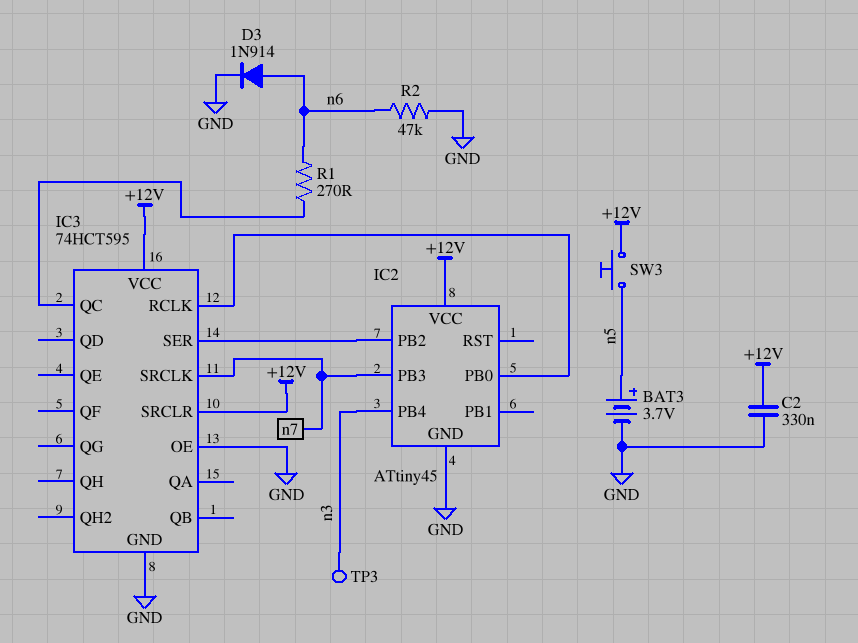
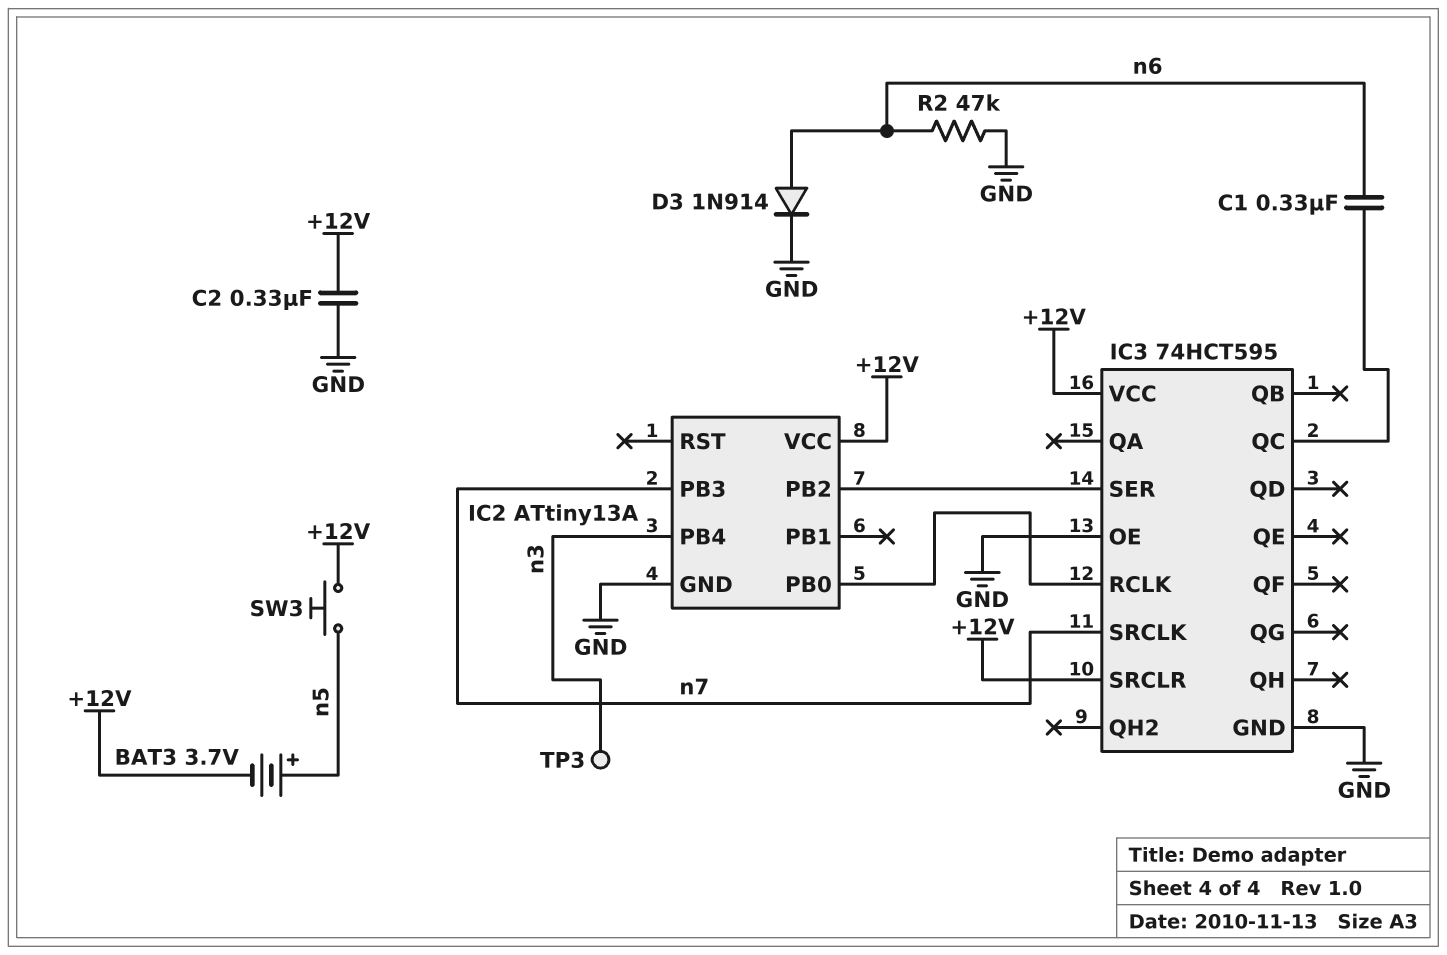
BAT3: 3.7V (plus n5, minus GND) -> 3.7V (plus n5, minus +12V)
C1: none -> 330nF (IC3/QC, n6)
IC2: ATtiny45 -> ATtiny13A
R1: 270 (IC3/QC, n6) -> none

